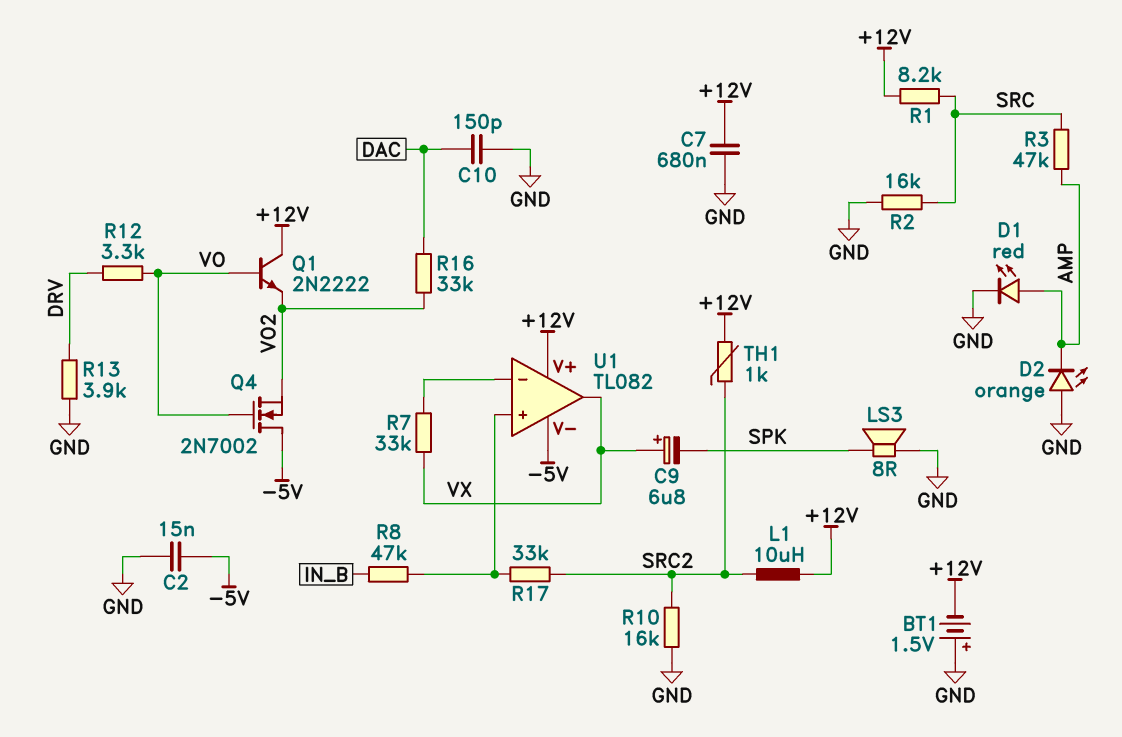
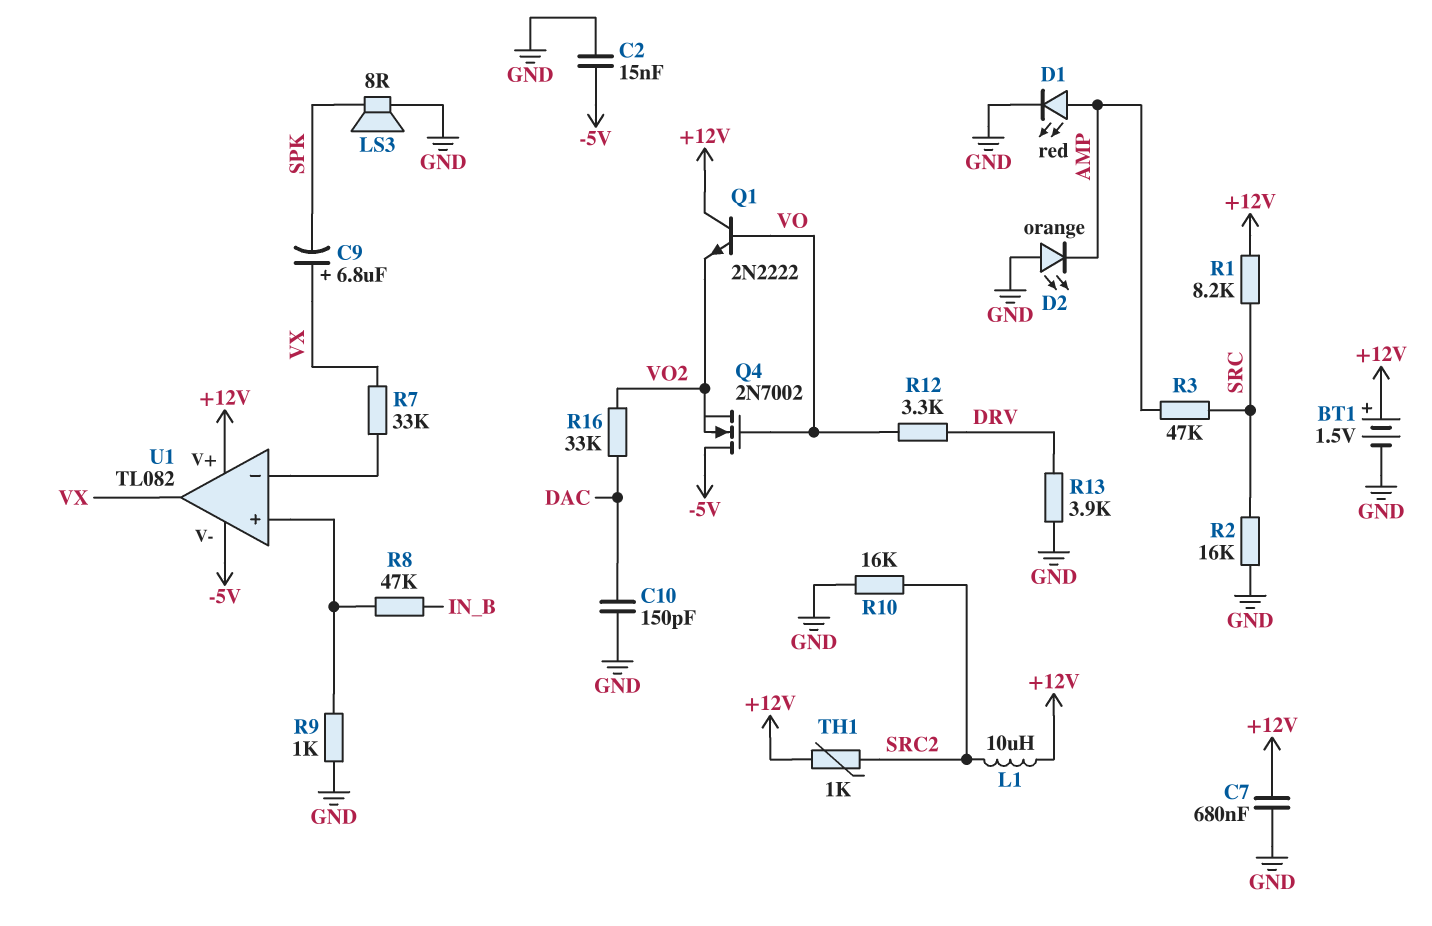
BT1: 1.5V (plus GND, minus +12V) -> 1.5V (plus +12V, minus GND)
R9: none -> 1k (GND, U1/in+)
R17: 33k (SRC2, U1/in+) -> none

